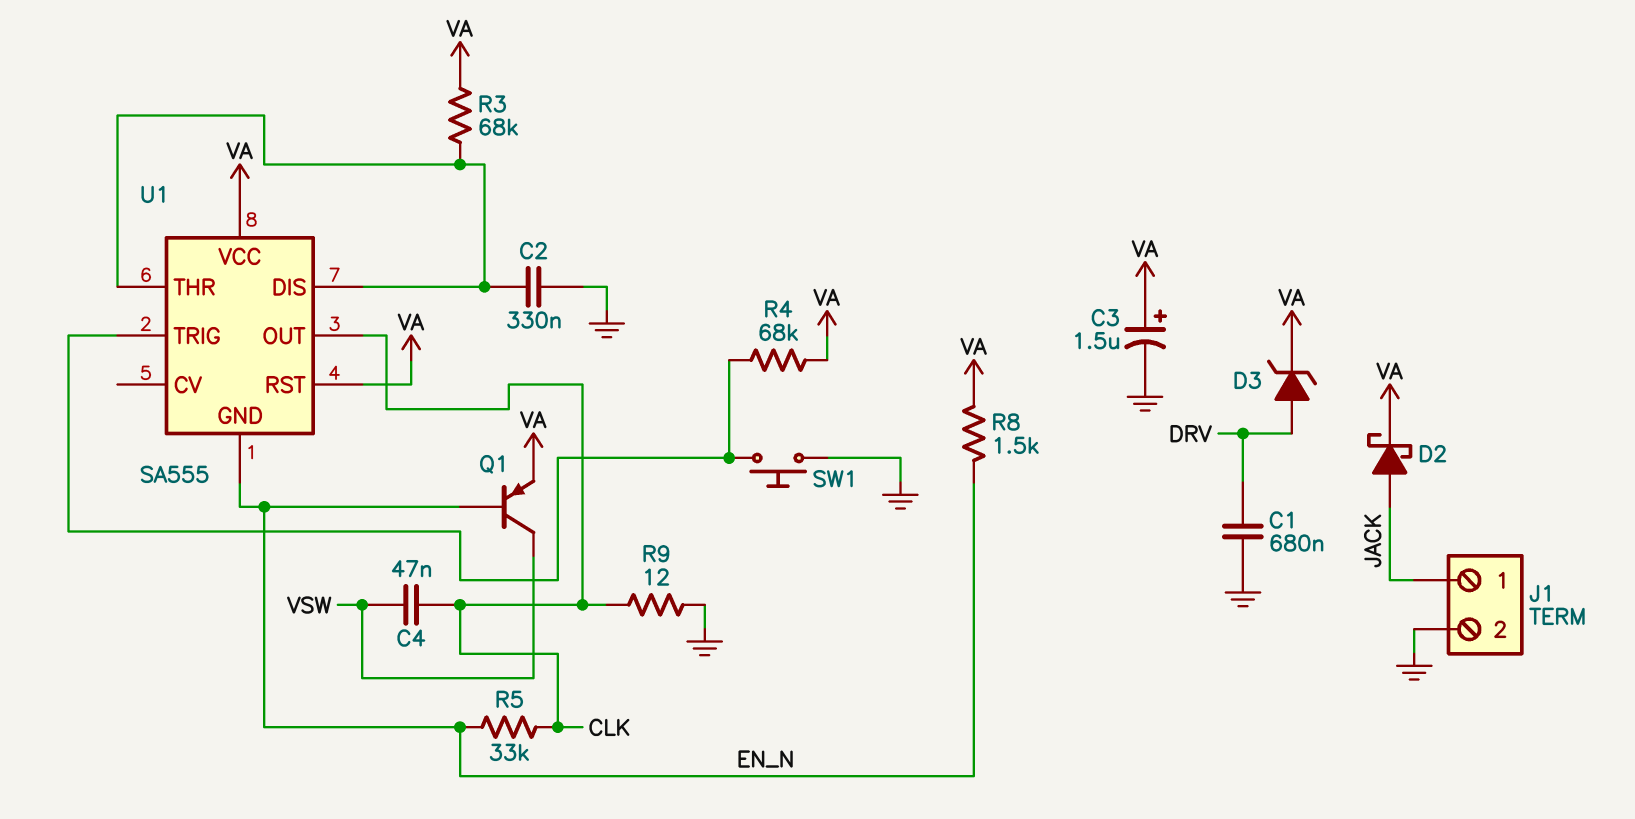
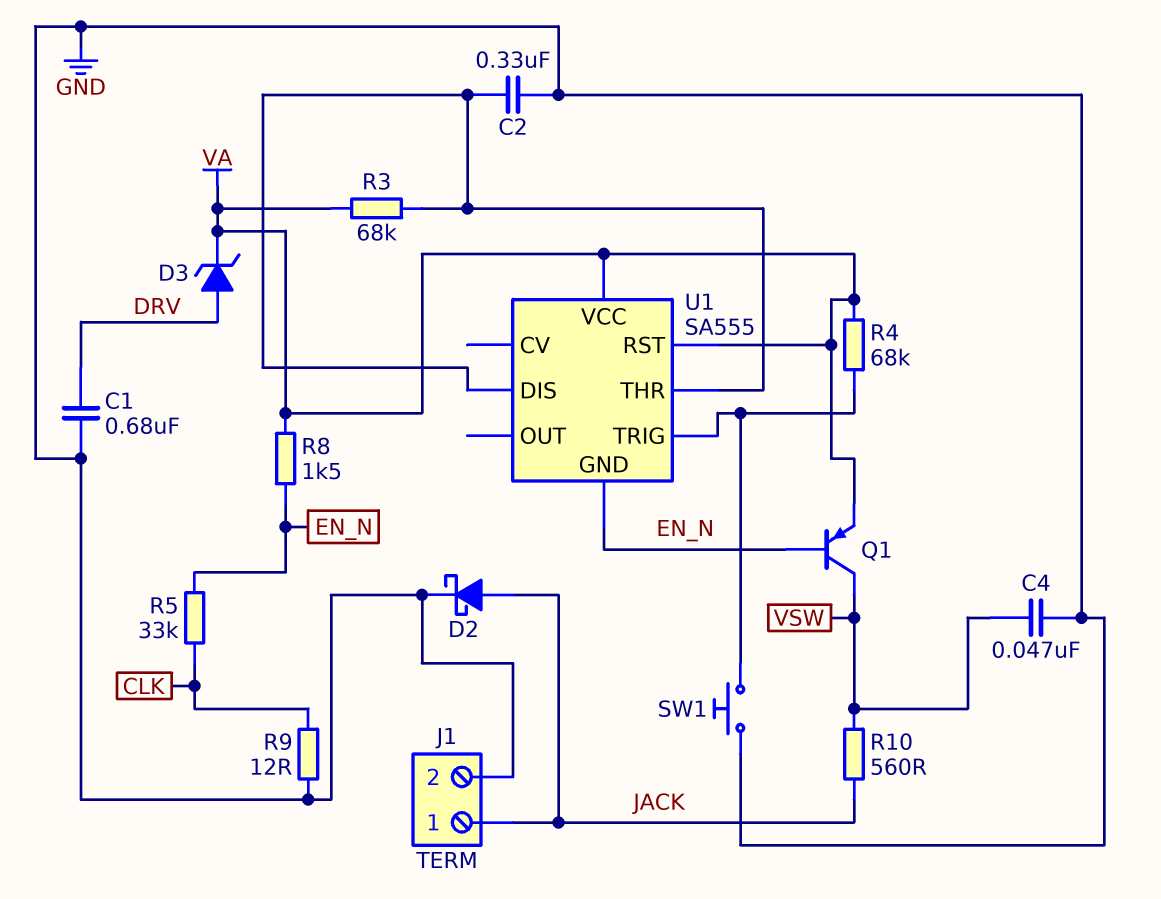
C3: 1.5uF (plus VA, minus GND) -> none
C4: 47nF (CLK, VSW) -> 47nF (GND, VSW)
D2: schottky (A JACK, K VA) -> schottky (A JACK, K GND)
R10: none -> 560 (JACK, VSW)
U1 pin OUT: CLK -> none

